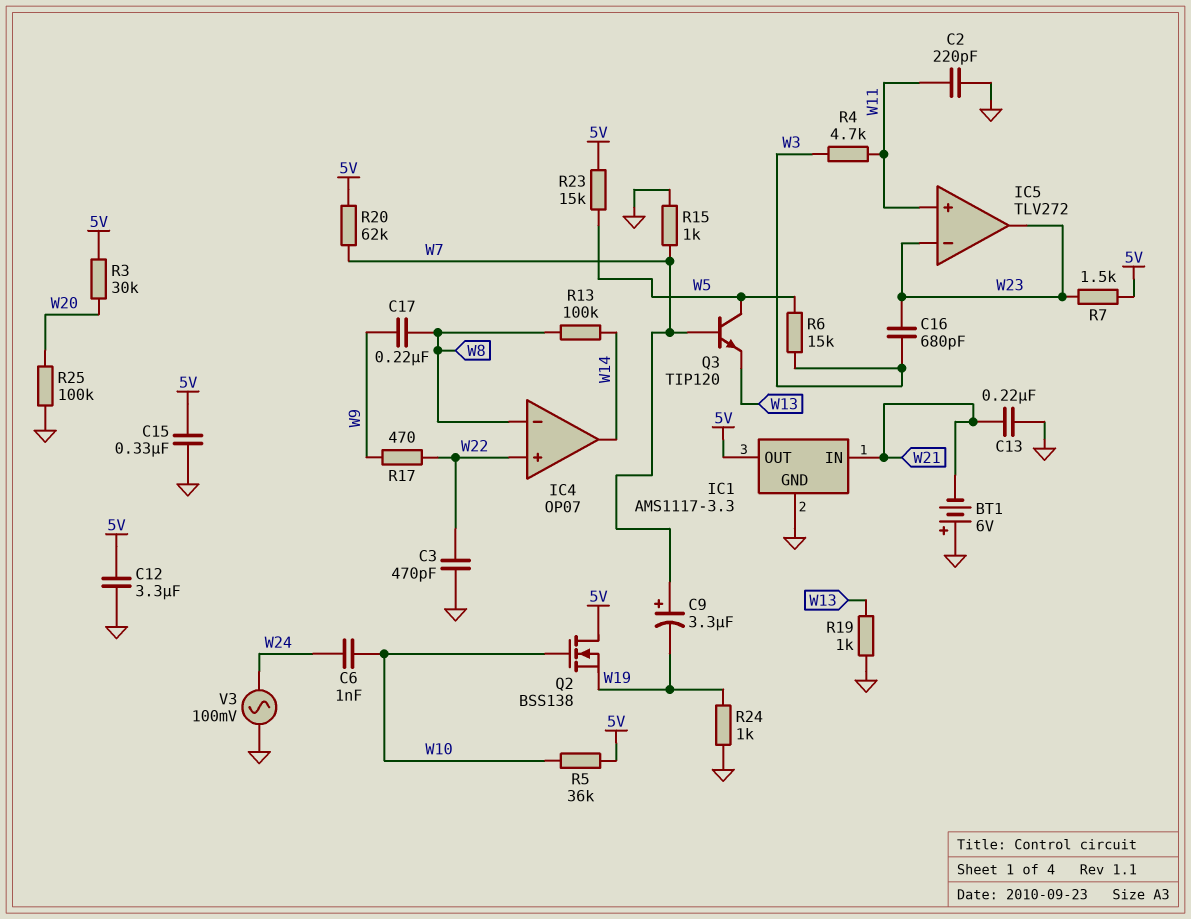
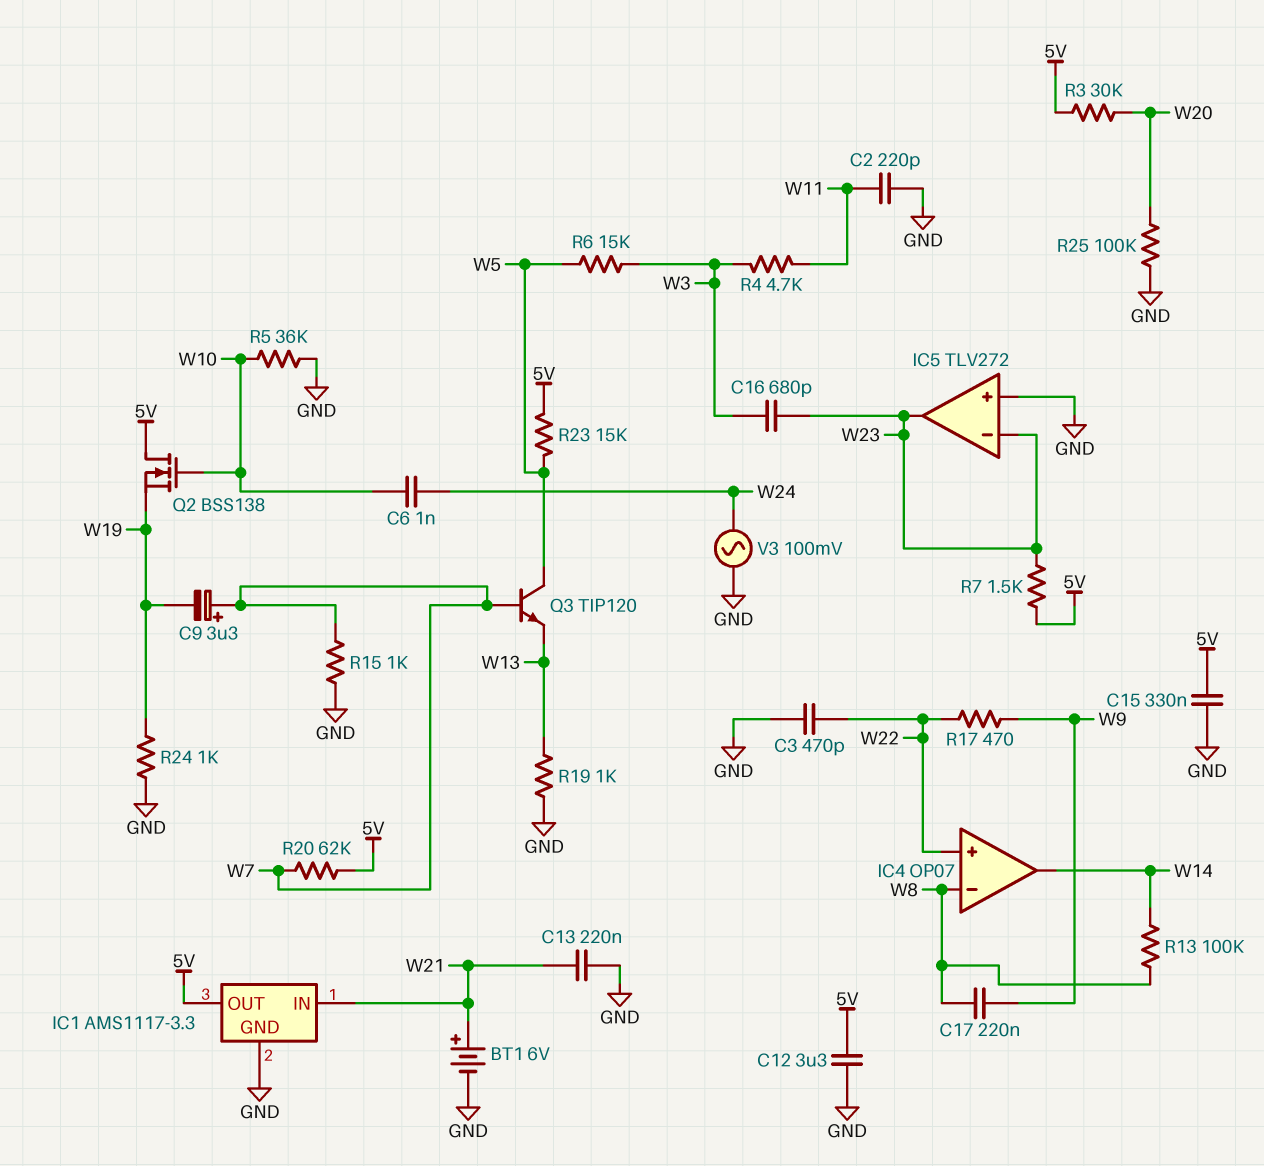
BT1: 6V (plus GND, minus W21) -> 6V (plus W21, minus GND)
IC5 pin in+: W11 -> GND
R5: 36k (5V, W10) -> 36k (GND, W10)

